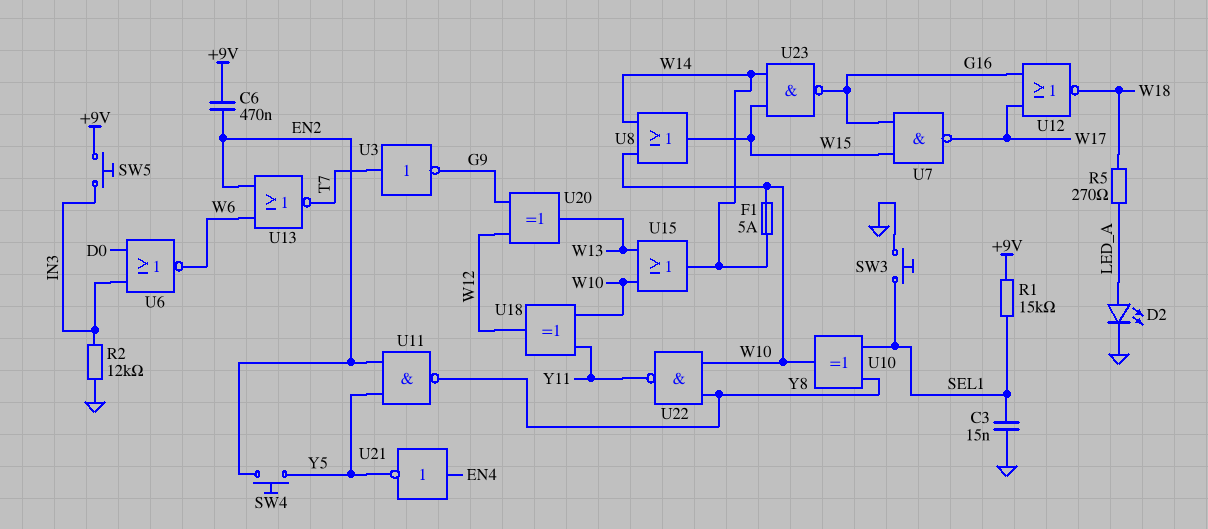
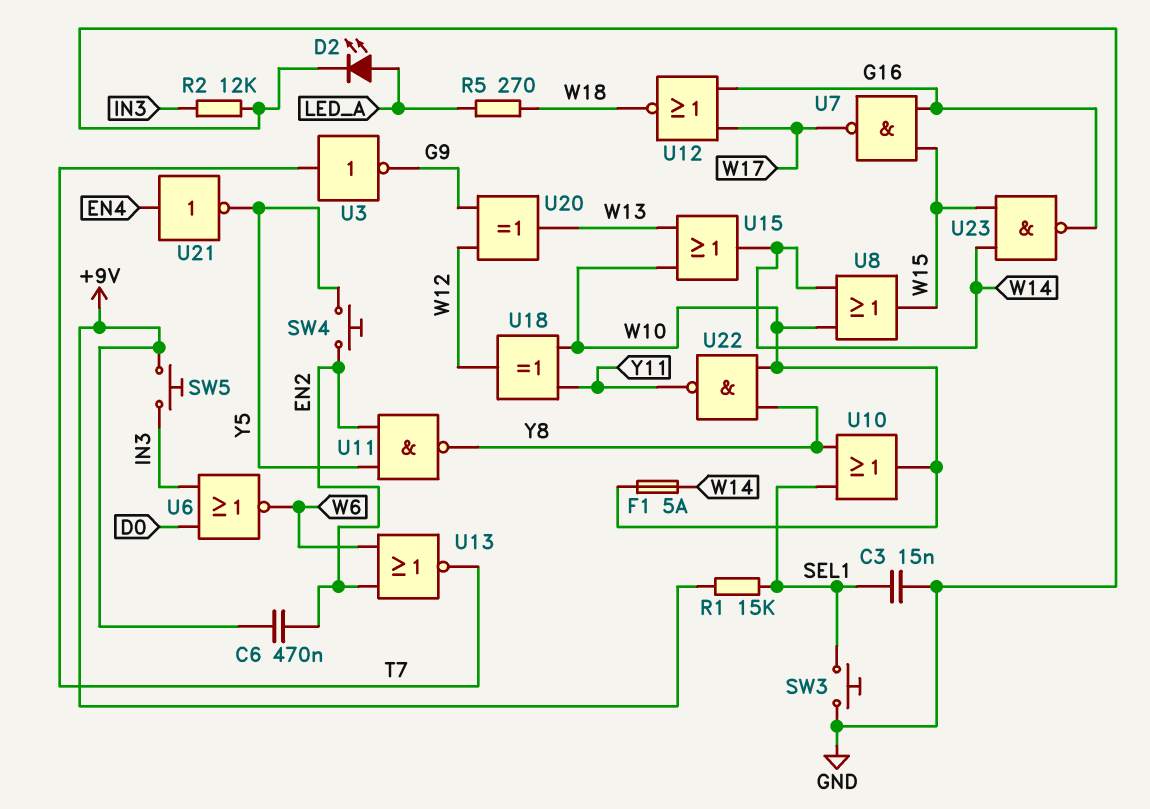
U10: XOR (in SEL1, in Y8, out W10) -> OR (in SEL1, in Y8, out W10)

